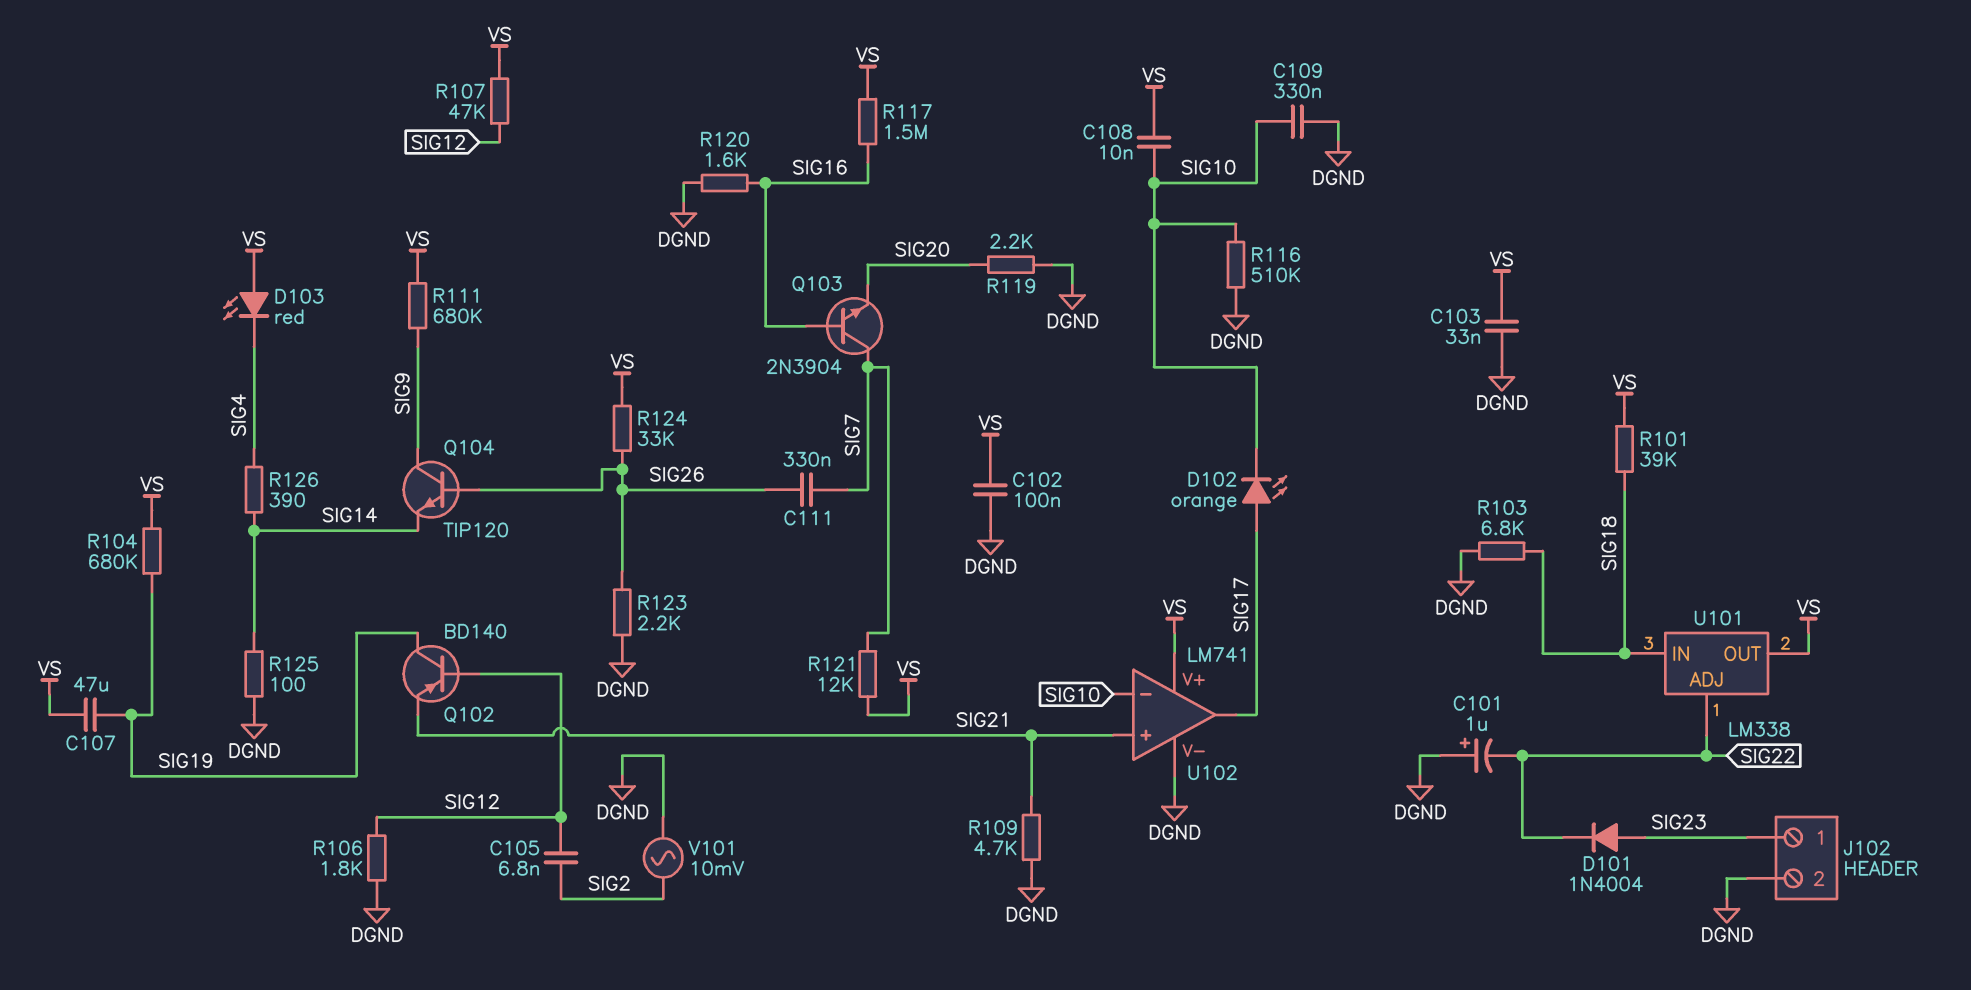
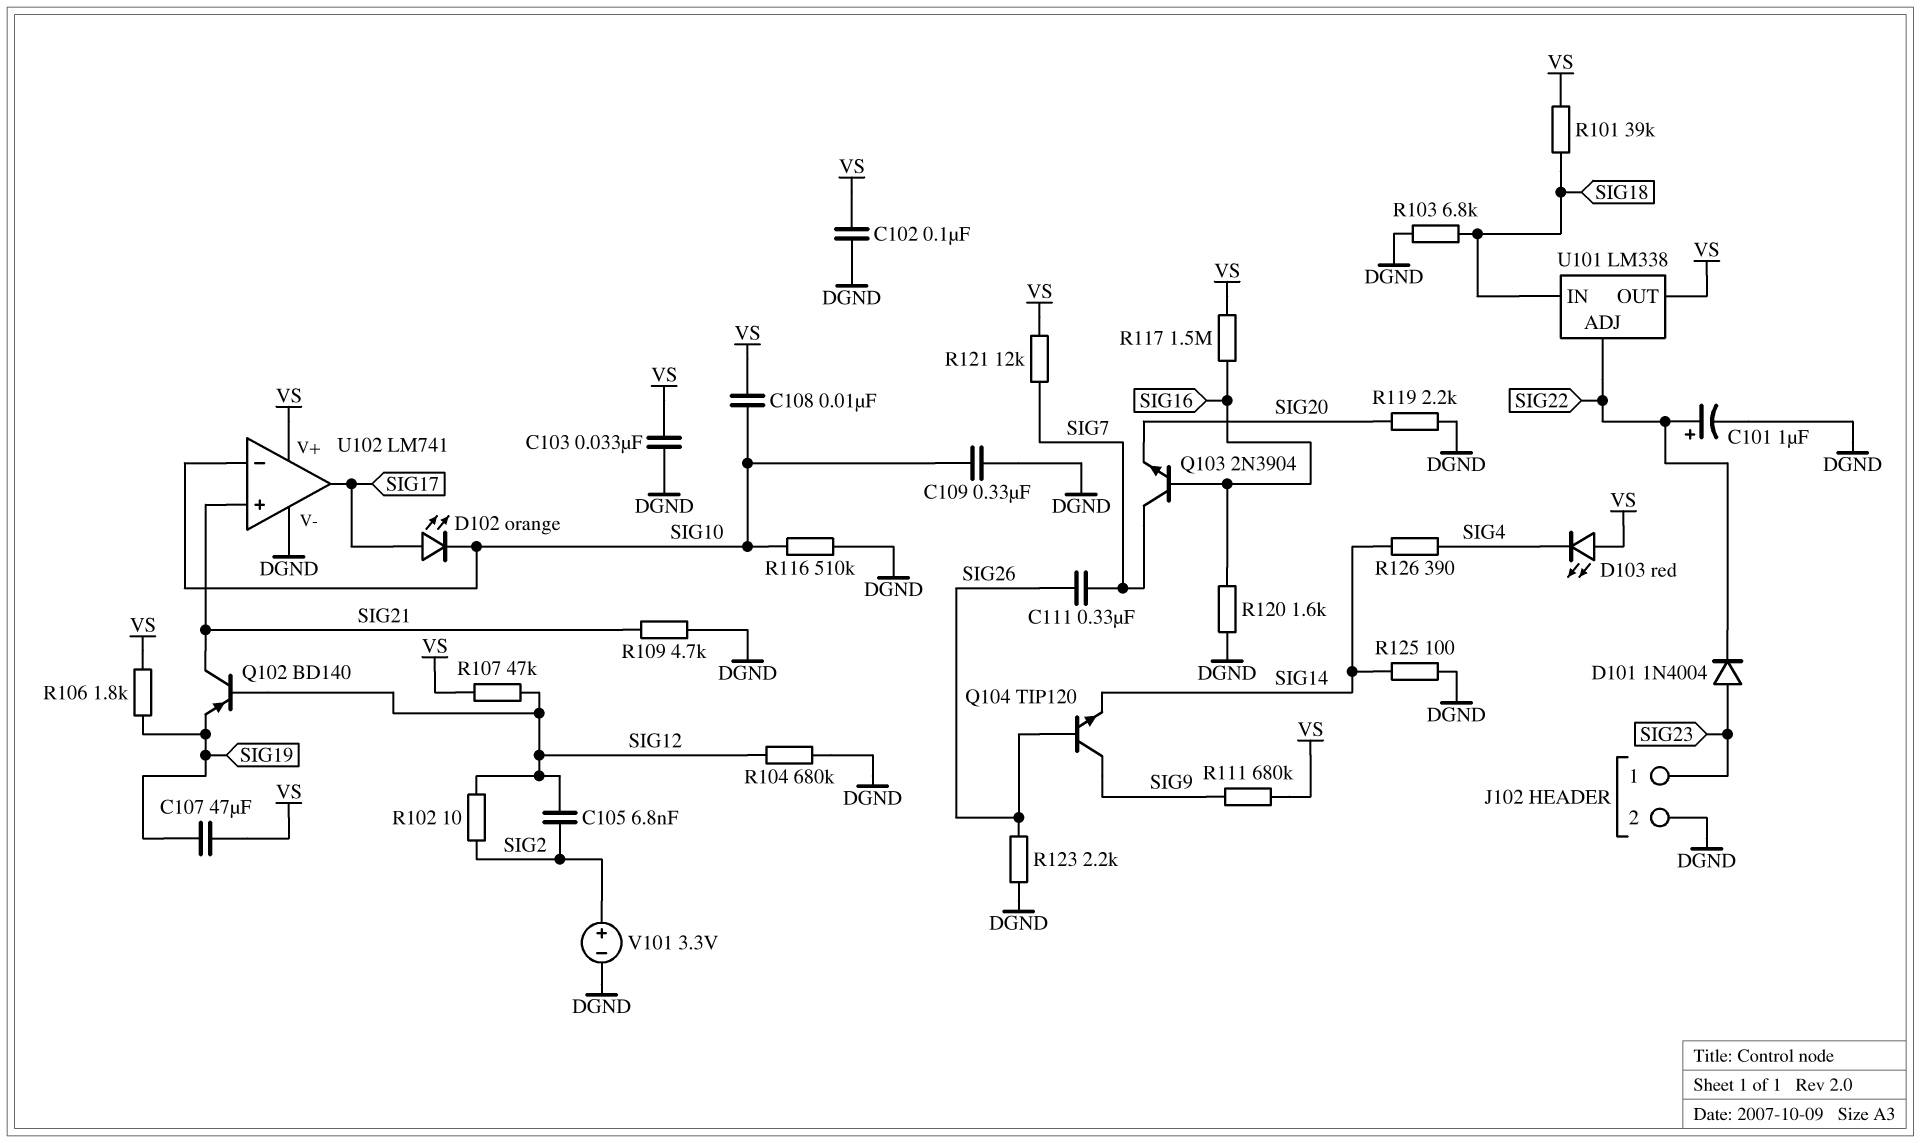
C101: 1uF (plus DGND, minus SIG22) -> 1uF (plus SIG22, minus DGND)
Q102: PNP BD140 (B SIG12, C SIG19, E SIG21) -> PNP BD140 (B SIG12, C SIG21, E SIG19)
R102: none -> 10 (SIG2, SIG12)
R104: 680k (SIG19, VS) -> 680k (DGND, SIG12)
R106: 1.8k (DGND, SIG12) -> 1.8k (SIG19, VS)
R124: 33k (SIG26, VS) -> none
V101: AC 10mV (DGND, SIG2) -> 3.3V (plus SIG2, minus DGND)

